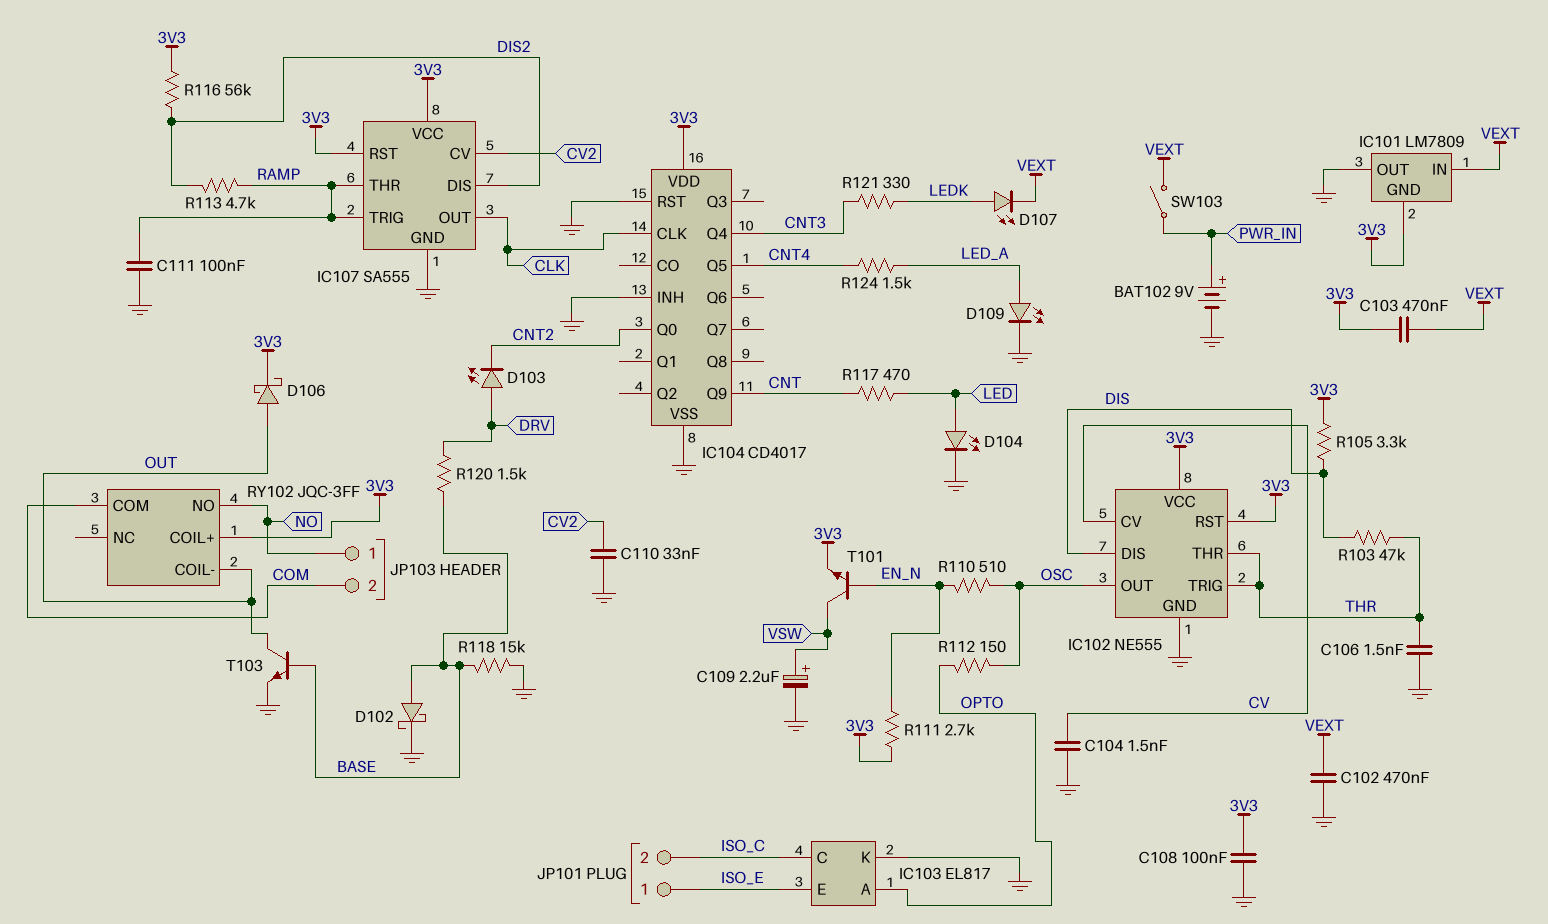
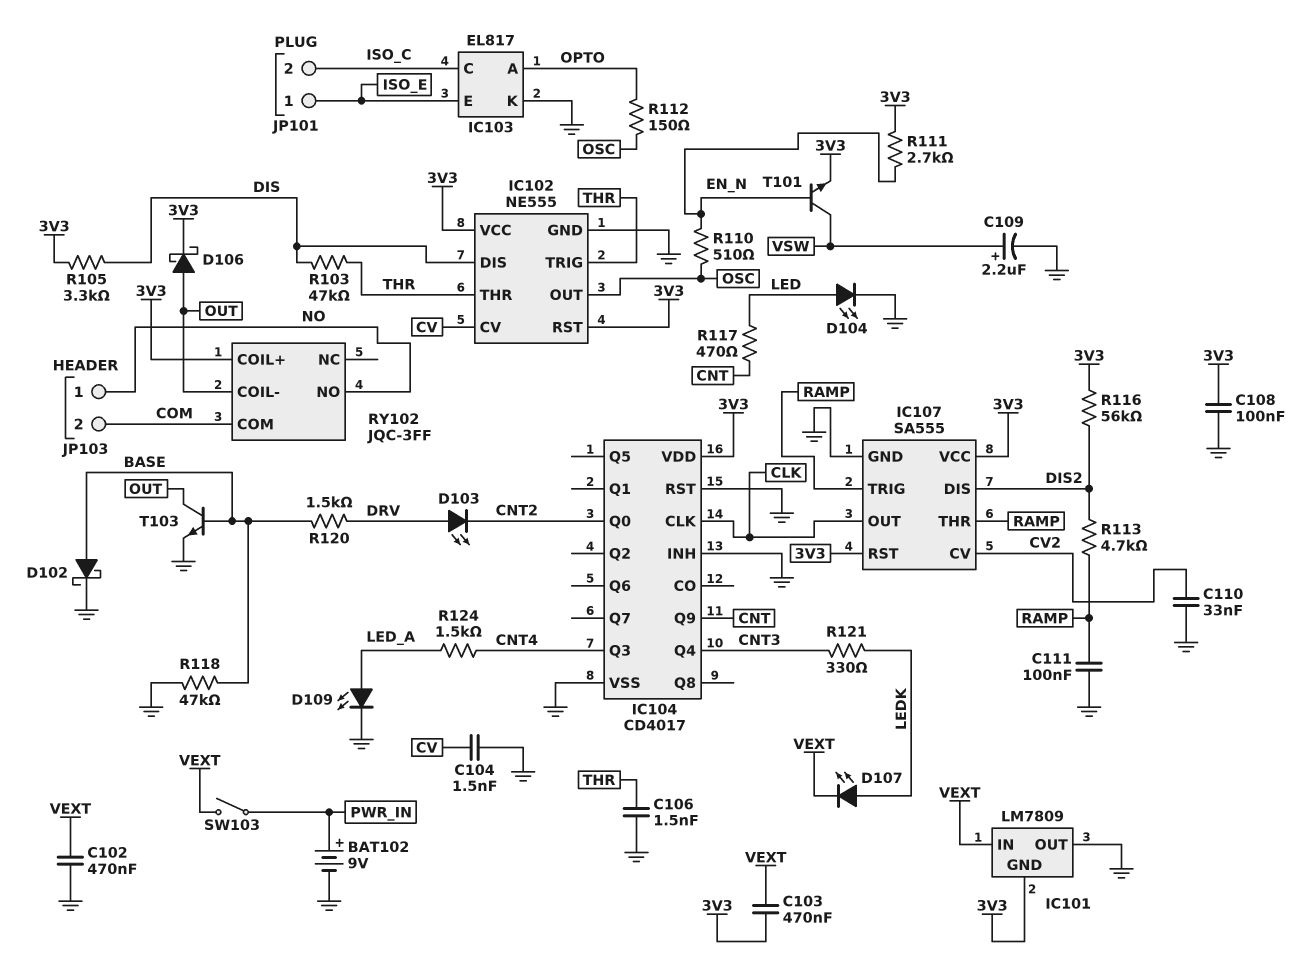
IC104 pin Q3: none -> CNT4
IC104 pin Q5: CNT4 -> none
R118: 15k (BASE, GND) -> 47k (BASE, GND)

